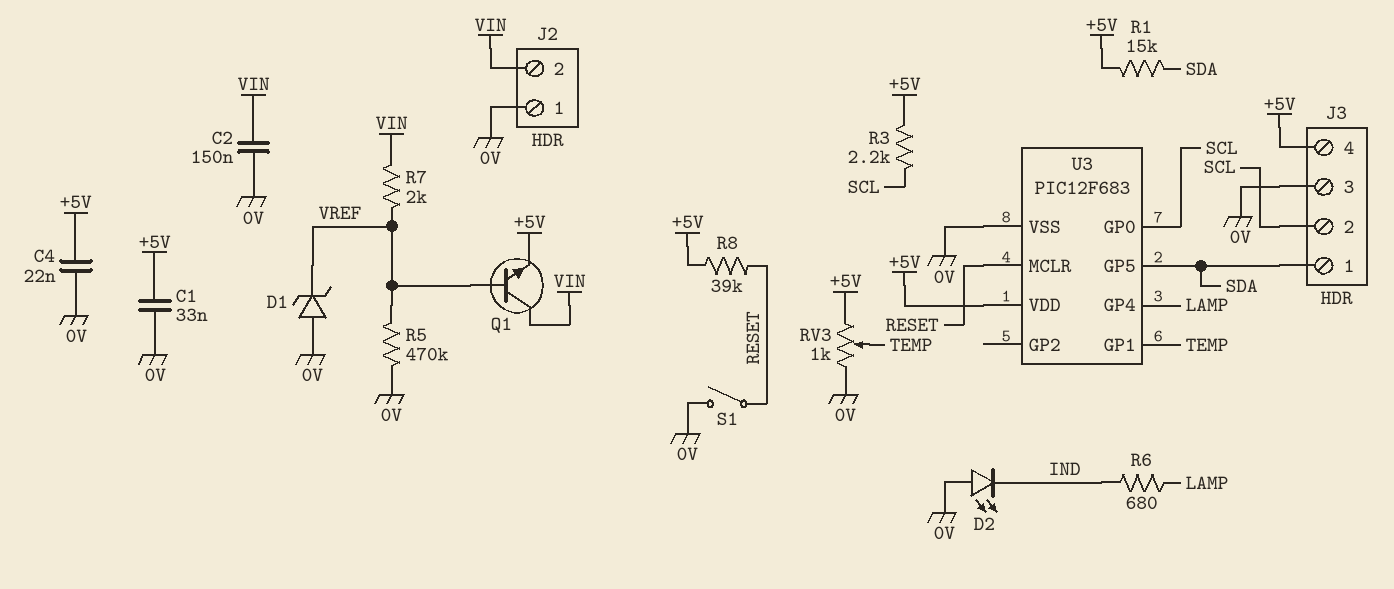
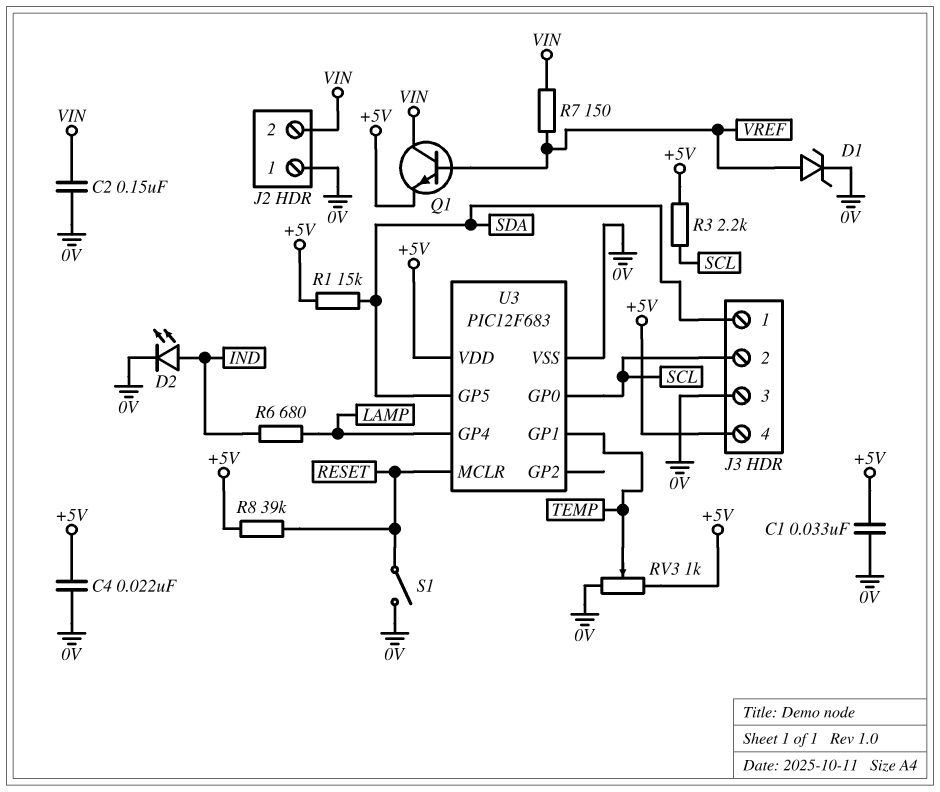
D1: zener (A 0V, K VREF) -> zener (A VREF, K 0V)
D2: LED (A 0V, K IND) -> LED (A IND, K 0V)
R5: 470k (0V, VREF) -> none
R7: 2k (VIN, VREF) -> 150 (VIN, VREF)

